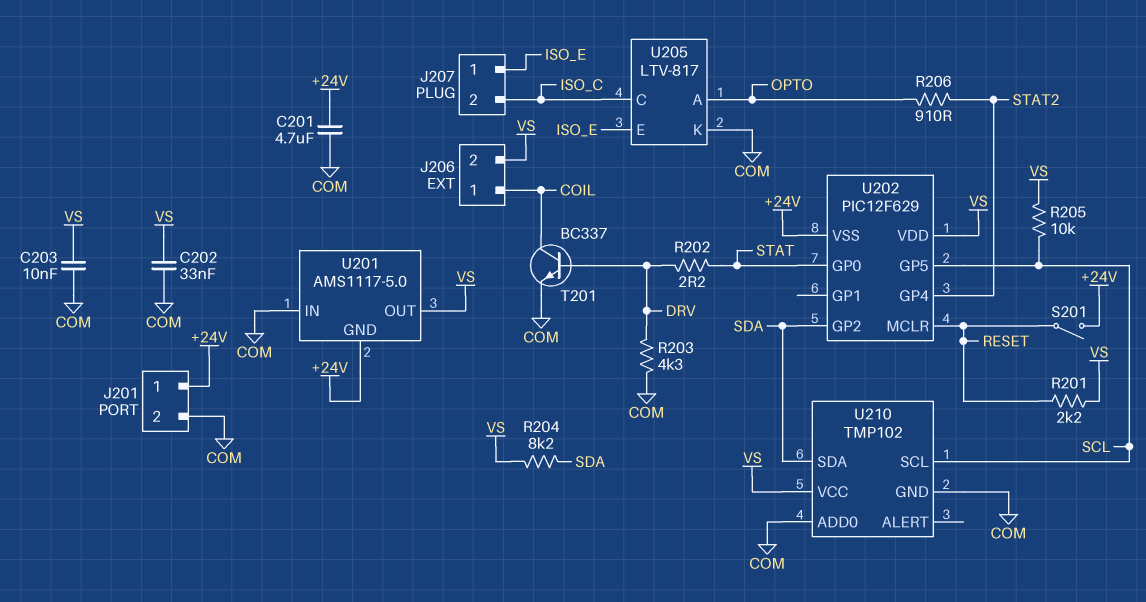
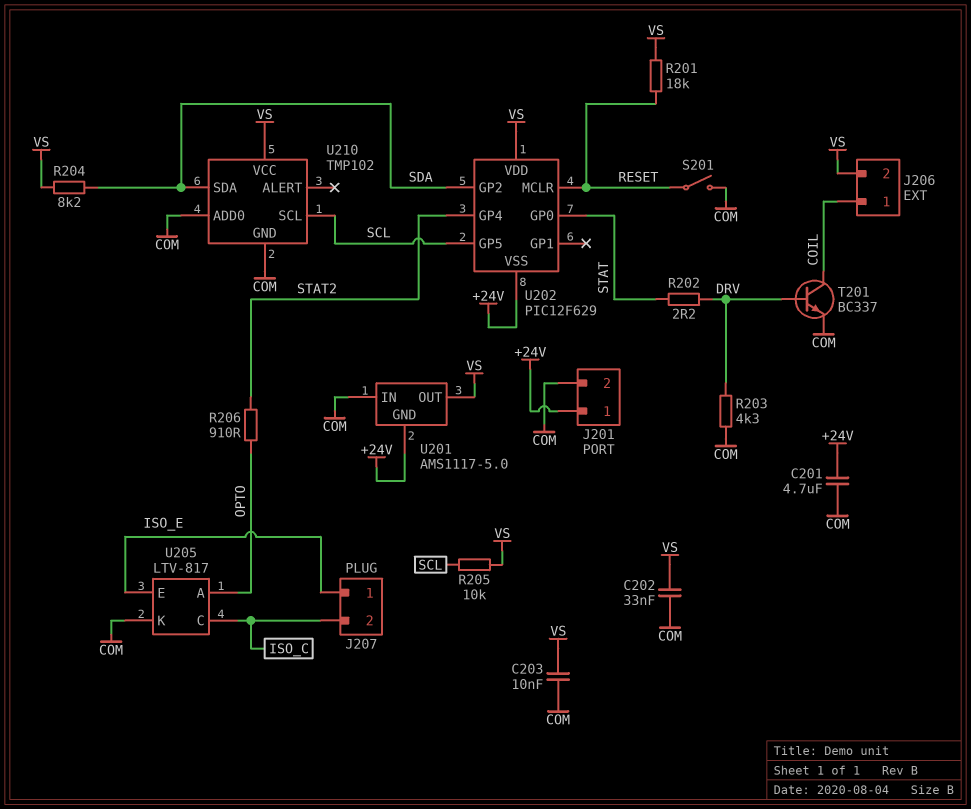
R201: 2.2k (RESET, VS) -> 18k (RESET, VS)
S201: switch (+24V, RESET) -> switch (COM, RESET)

